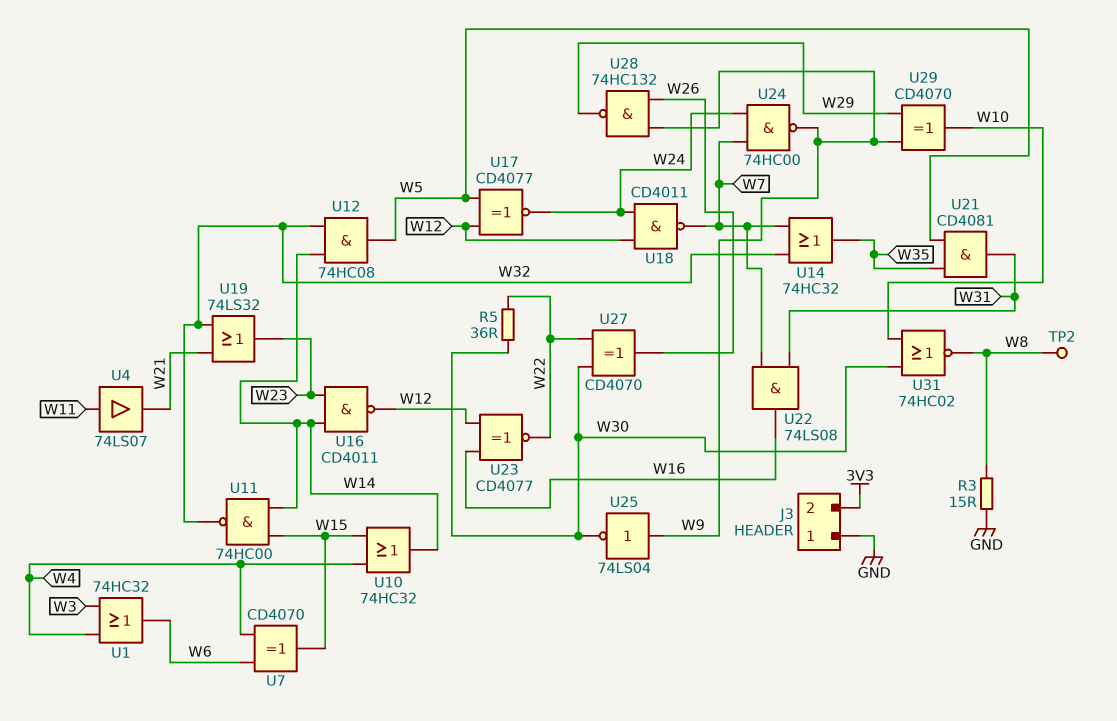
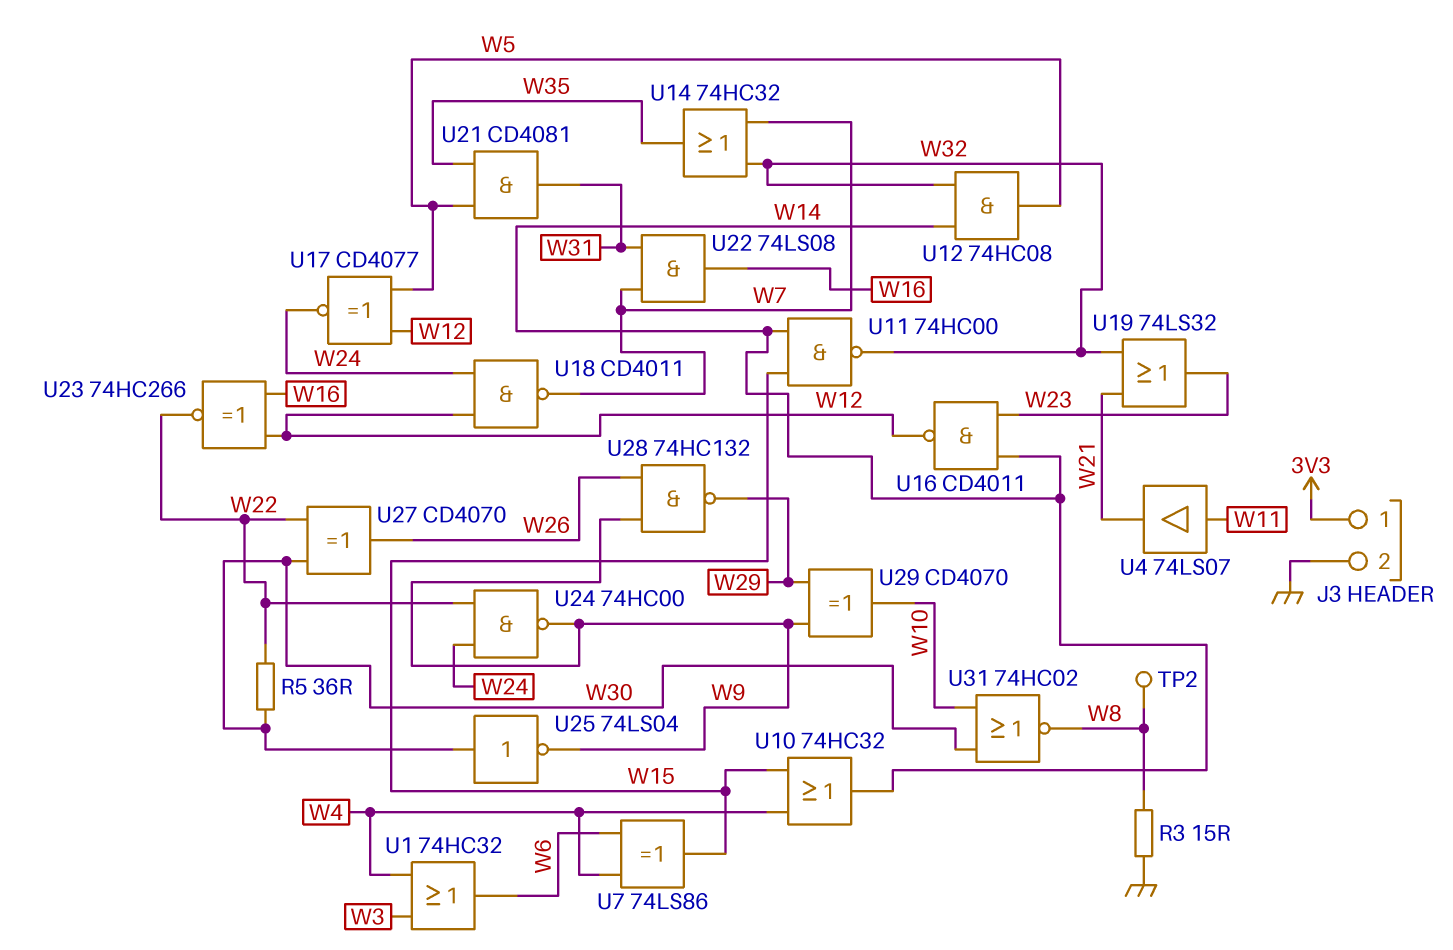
J3 pin 1: GND -> 3V3
J3 pin 2: 3V3 -> GND
U7: XOR CD4070 (in W4, in W6, out W15) -> XOR 74LS86 (in W4, in W6, out W15)
U23: XNOR CD4077 (in W12, in W16, out W22) -> XNOR 74HC266 (in W12, in W16, out W22)
U24: NAND 74HC00 (in W7, in W24, out W9) -> NAND 74HC00 (in W22, in W24, out W9)
U25: NOT 74LS04 (in W9, out W30) -> NOT 74LS04 (in W30, out W9)

